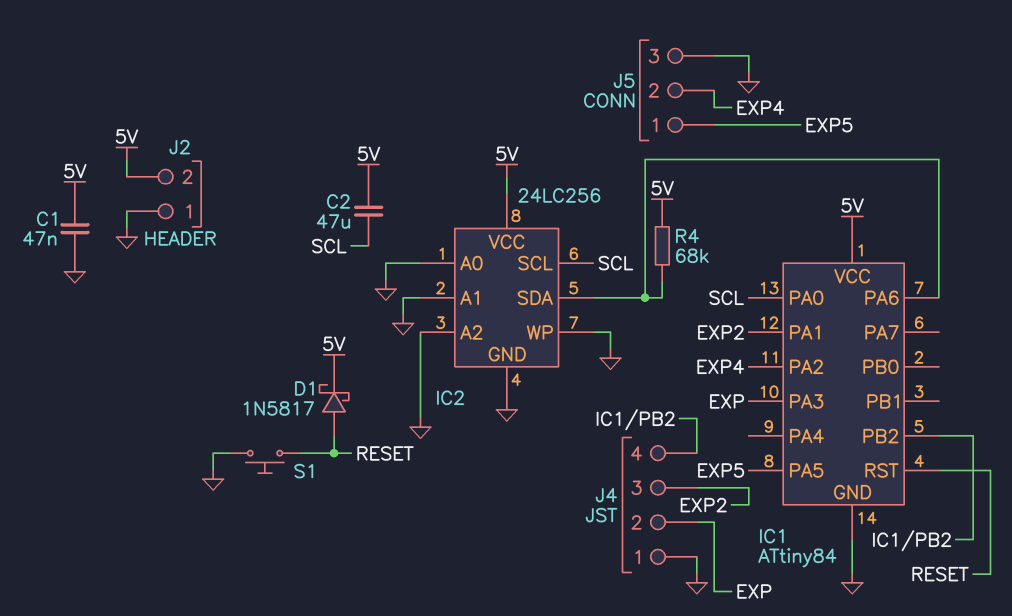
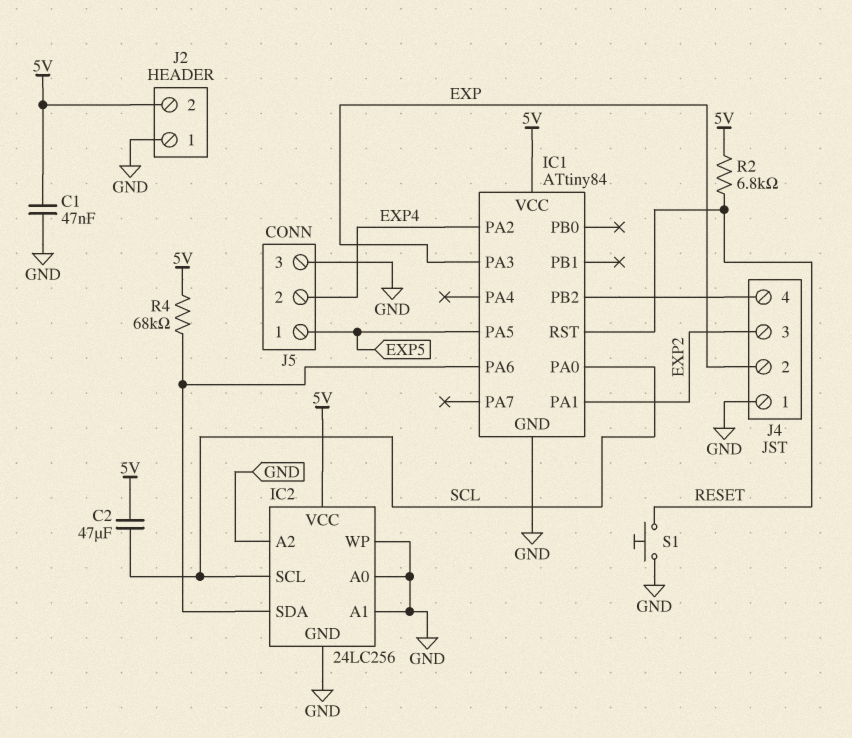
D1: schottky 1N5817 (A RESET, K 5V) -> none
R2: none -> 6.8k (5V, RESET)

